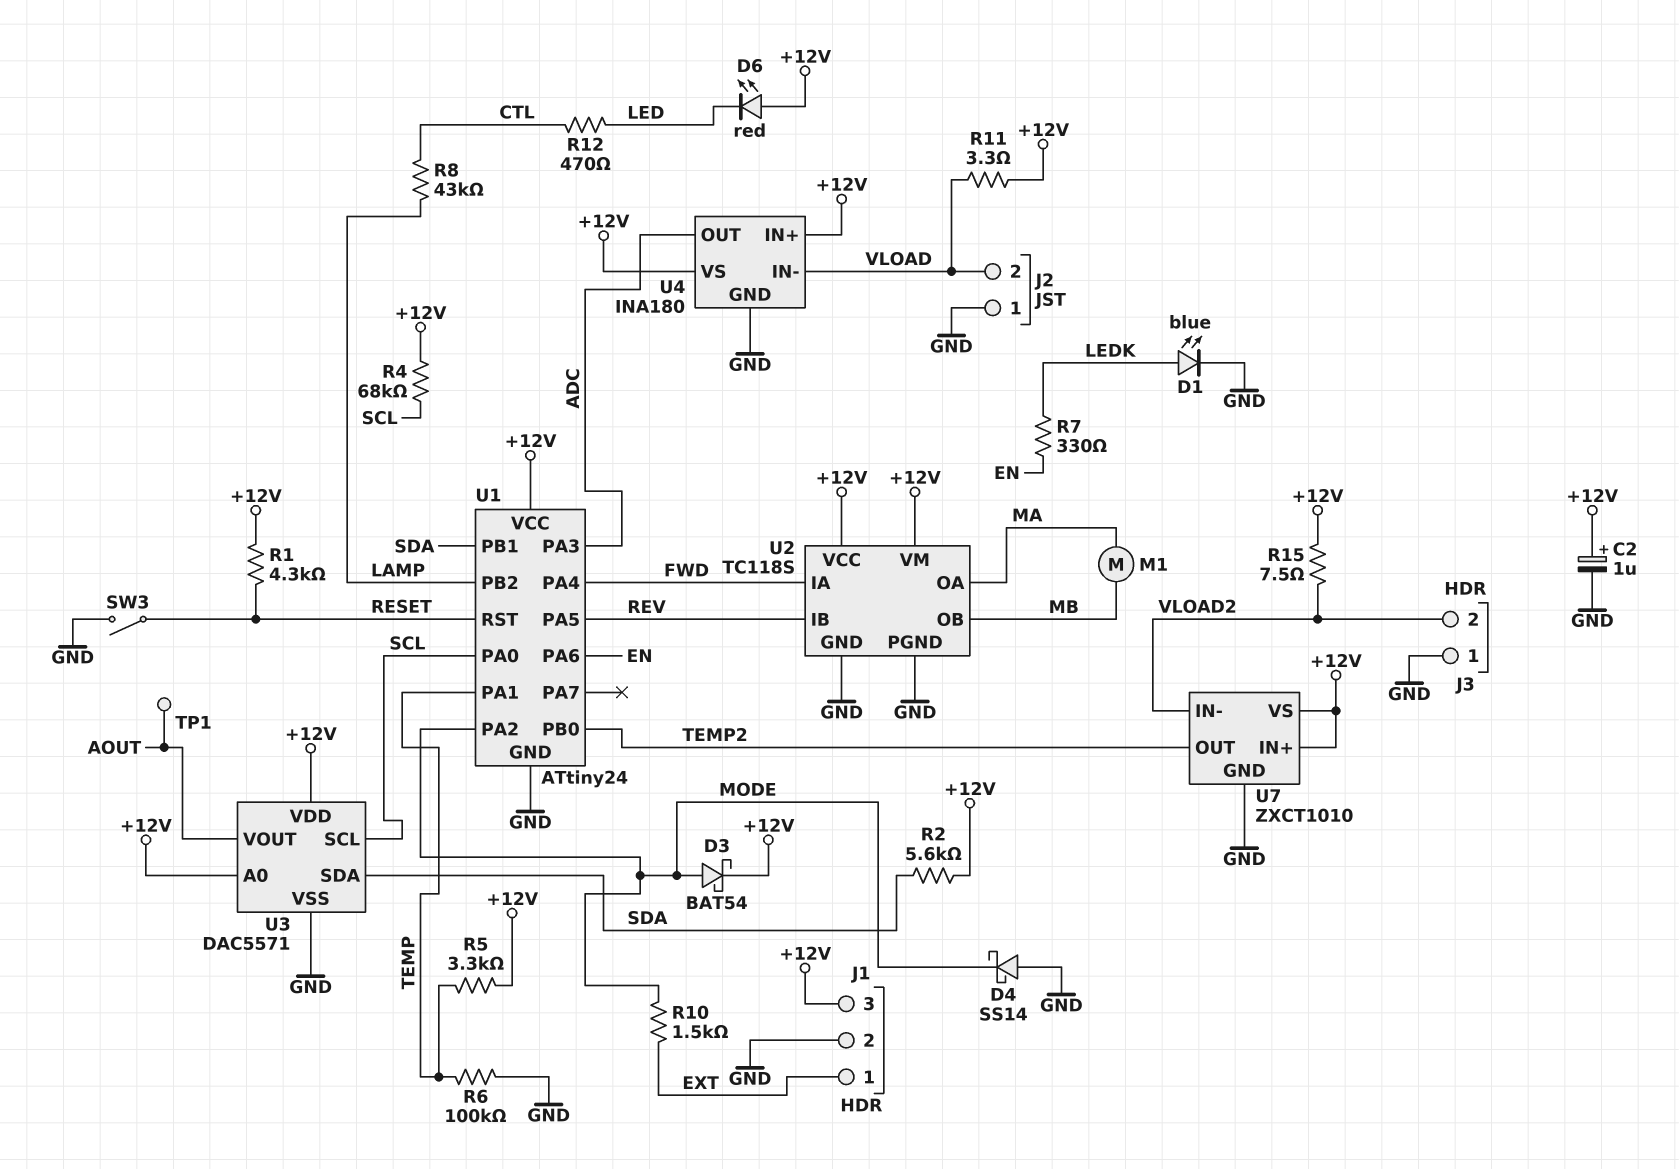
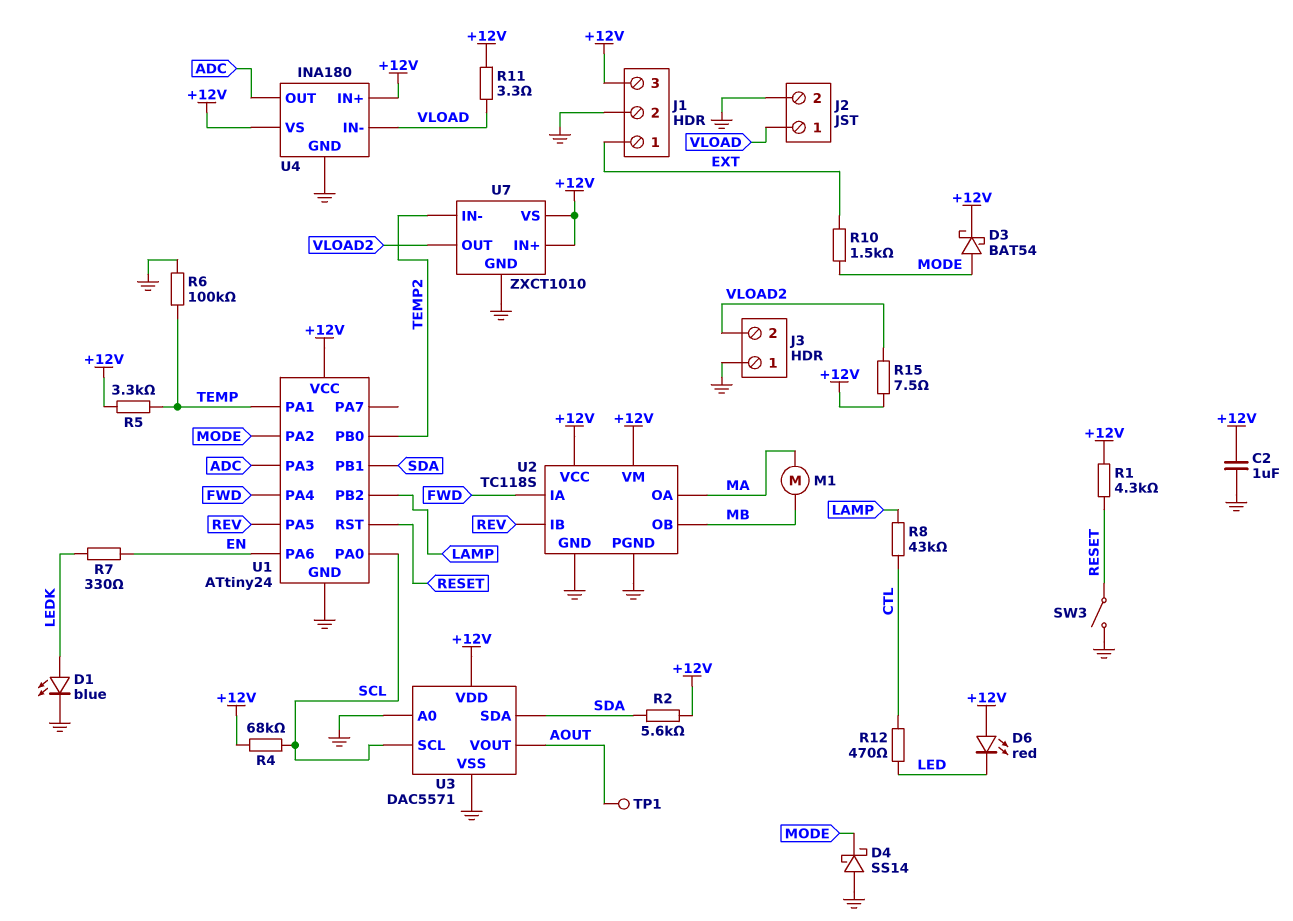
C2: 1uF (plus +12V, minus GND) -> 1uF (+12V, GND)
J2 pin 1: GND -> VLOAD
J2 pin 2: VLOAD -> GND
U3 pin A0: +12V -> GND
U7 pin IN-: VLOAD2 -> TEMP2
U7 pin OUT: TEMP2 -> VLOAD2

